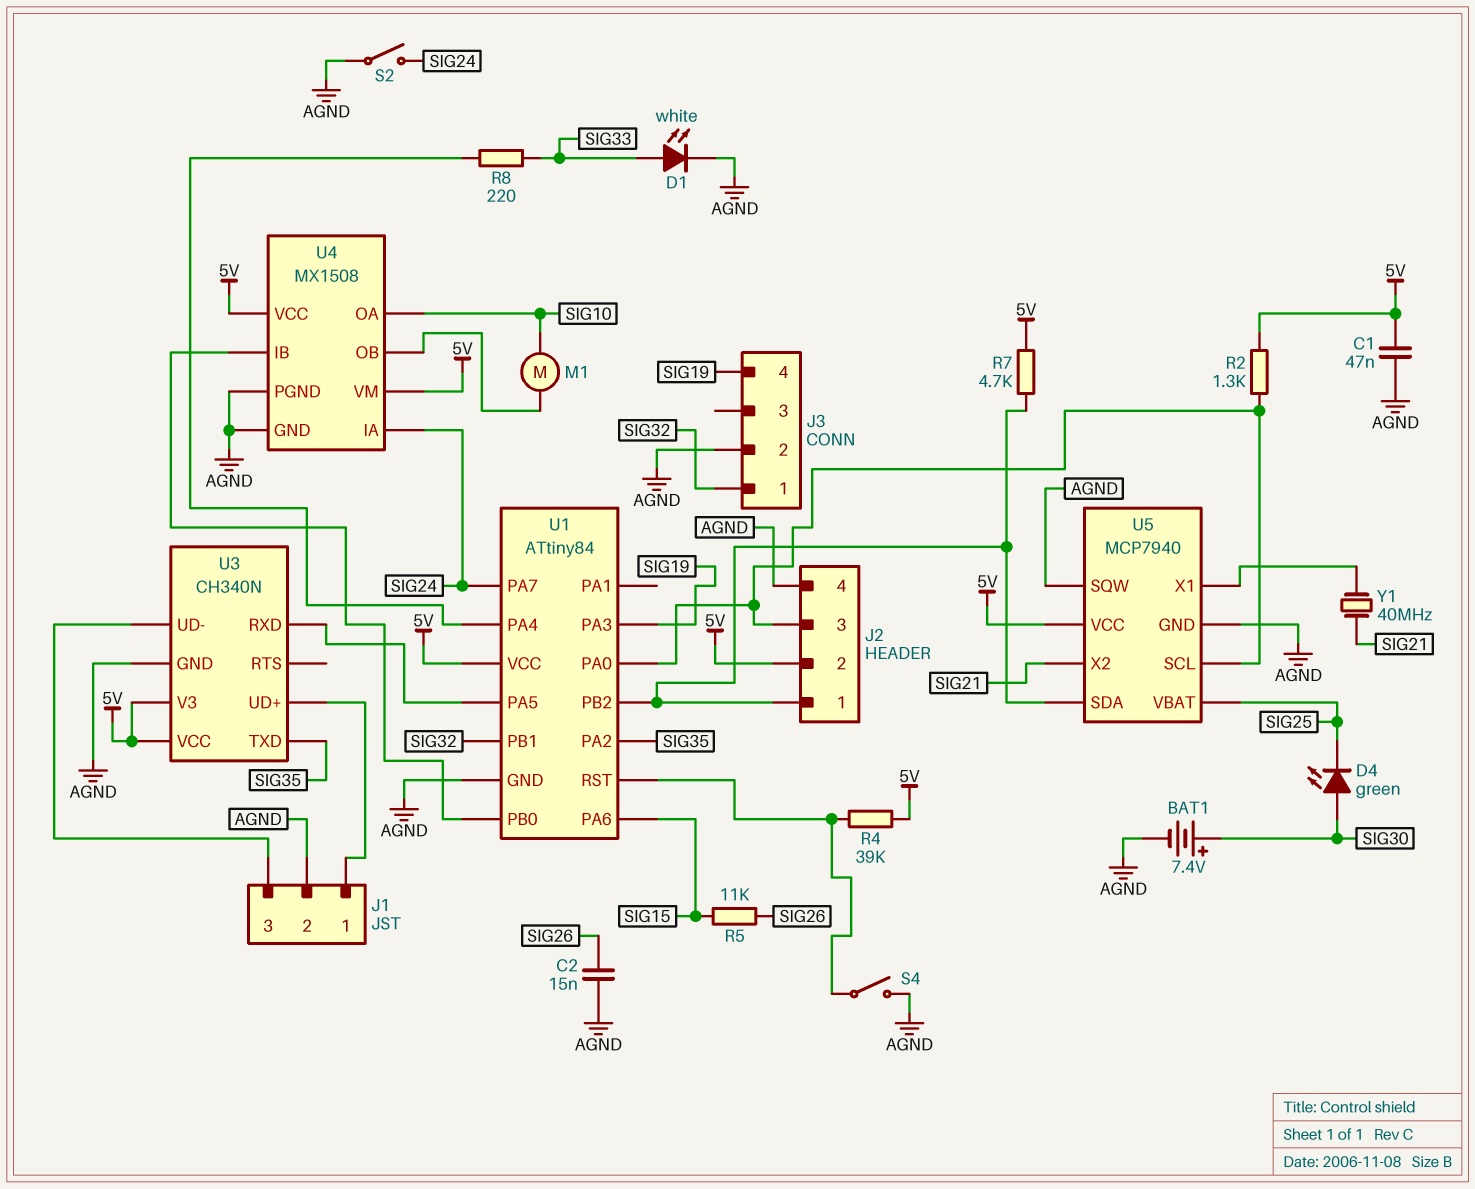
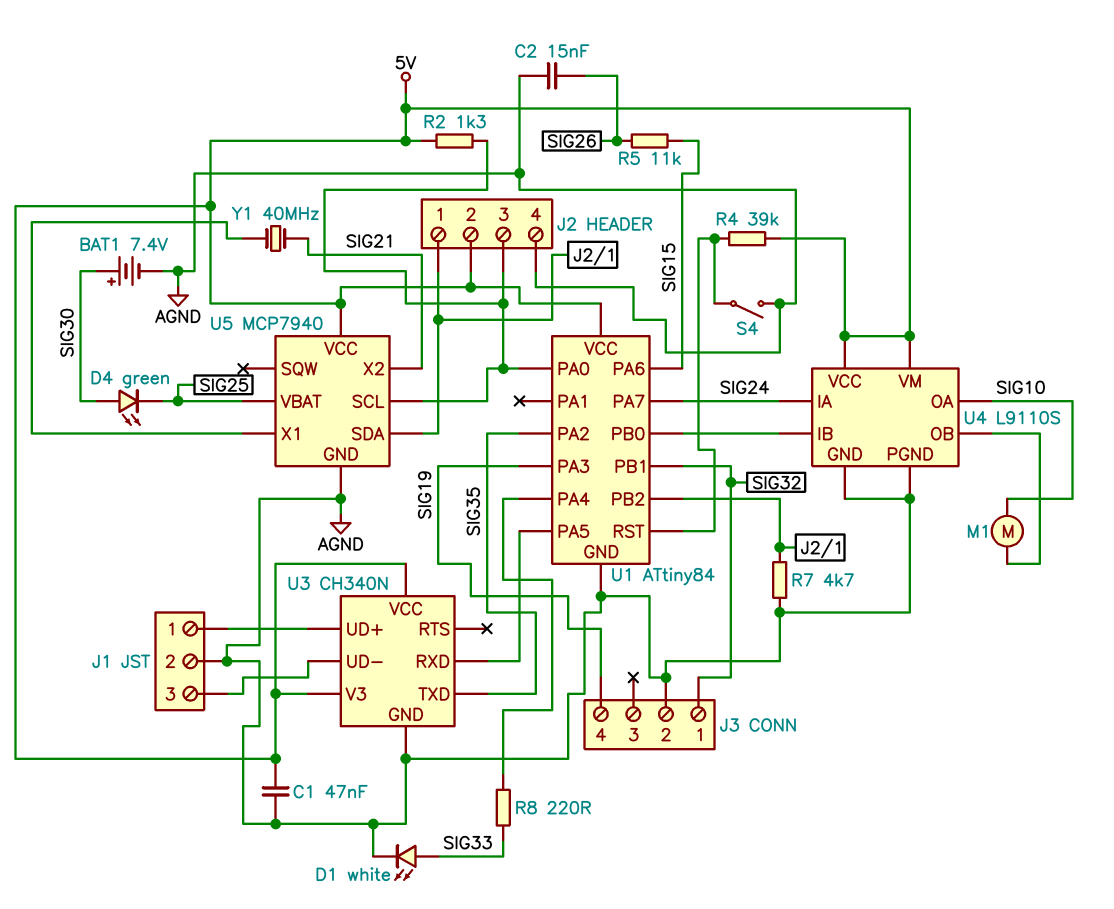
R7: 4.7k (5V, J2/1) -> 4.7k (AGND, J2/1)
S2: switch (AGND, SIG24) -> none
U4: MX1508 -> L9110S
U5 pin SQW: AGND -> none

